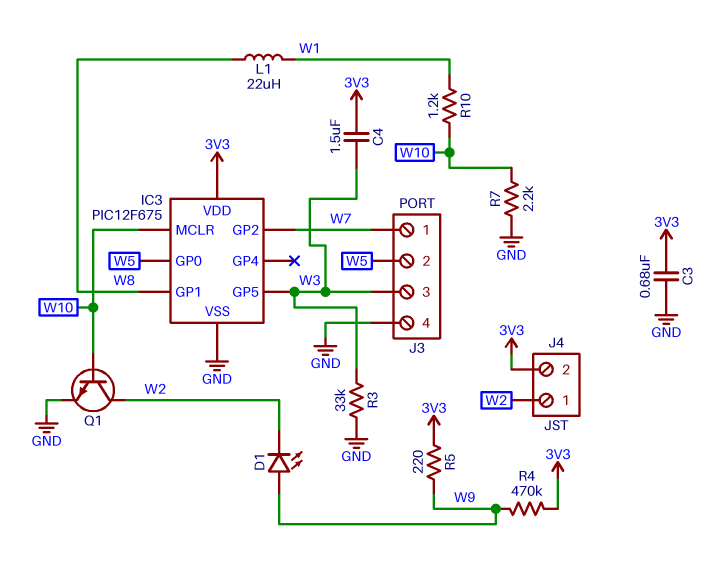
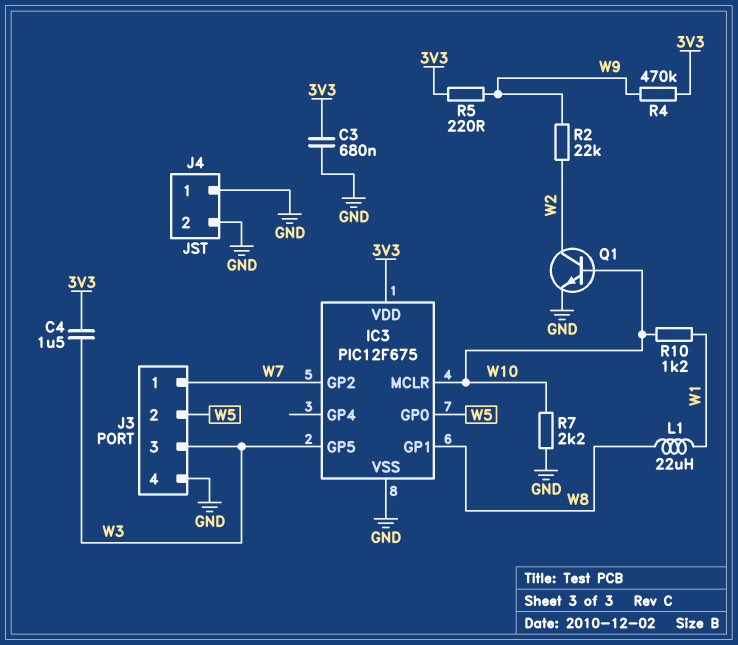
D1: LED (A W9, K W2) -> none
J4 pin 1: W2 -> GND
J4 pin 2: 3V3 -> GND
R2: none -> 22k (W2, W9)
R3: 33k (GND, W3) -> none

